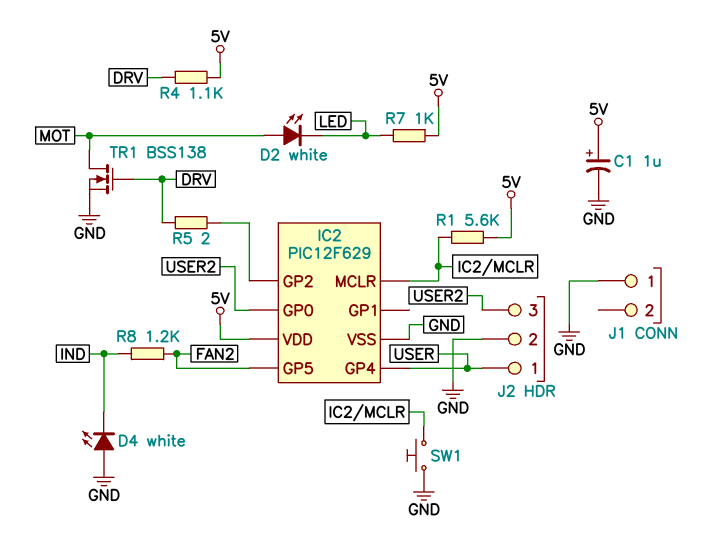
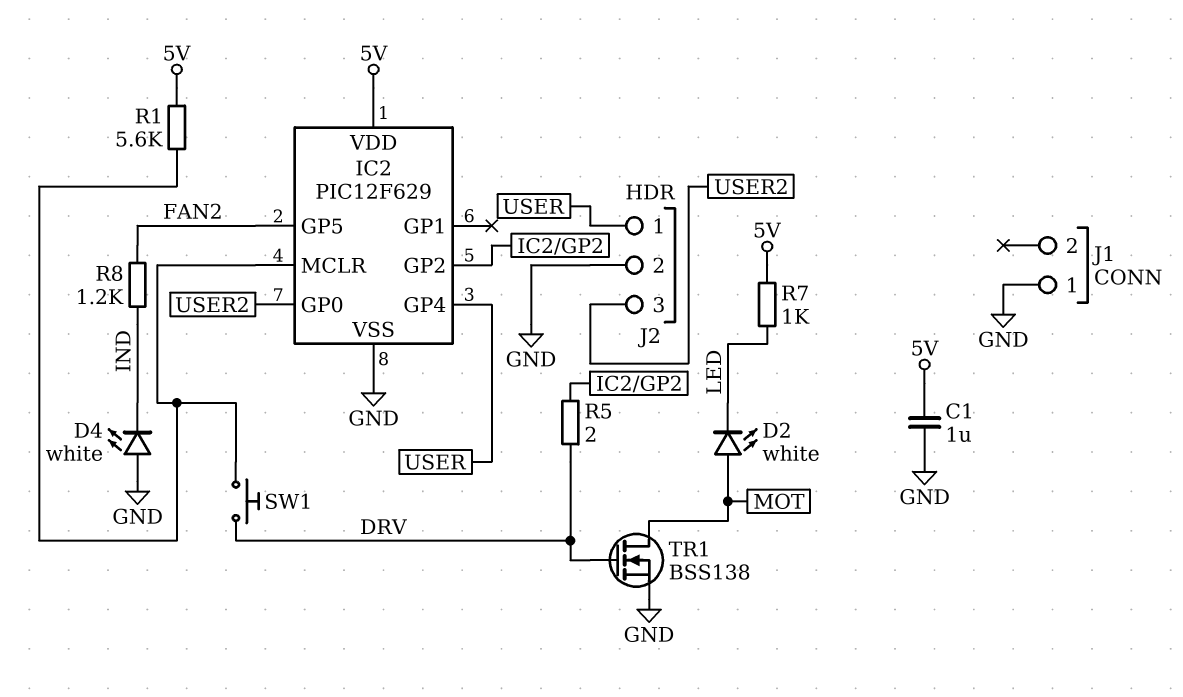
C1: 1uF (plus 5V, minus GND) -> 1uF (5V, GND)
R4: 1.1k (5V, DRV) -> none
SW1: button (GND, IC2/MCLR) -> button (DRV, IC2/MCLR)

